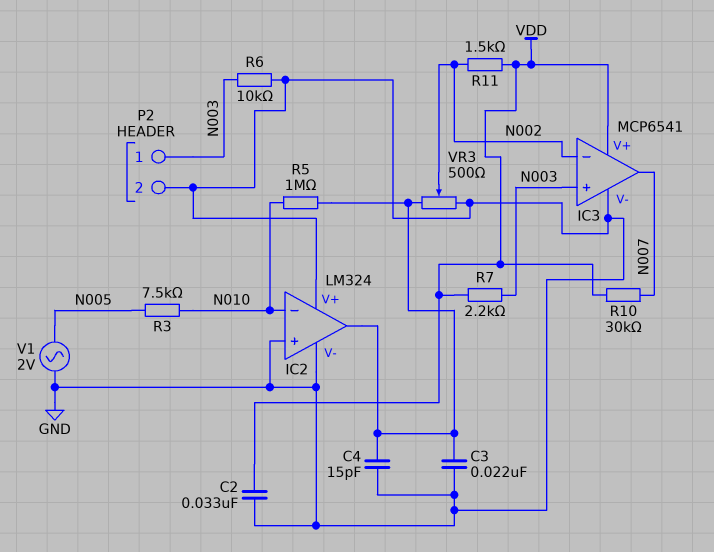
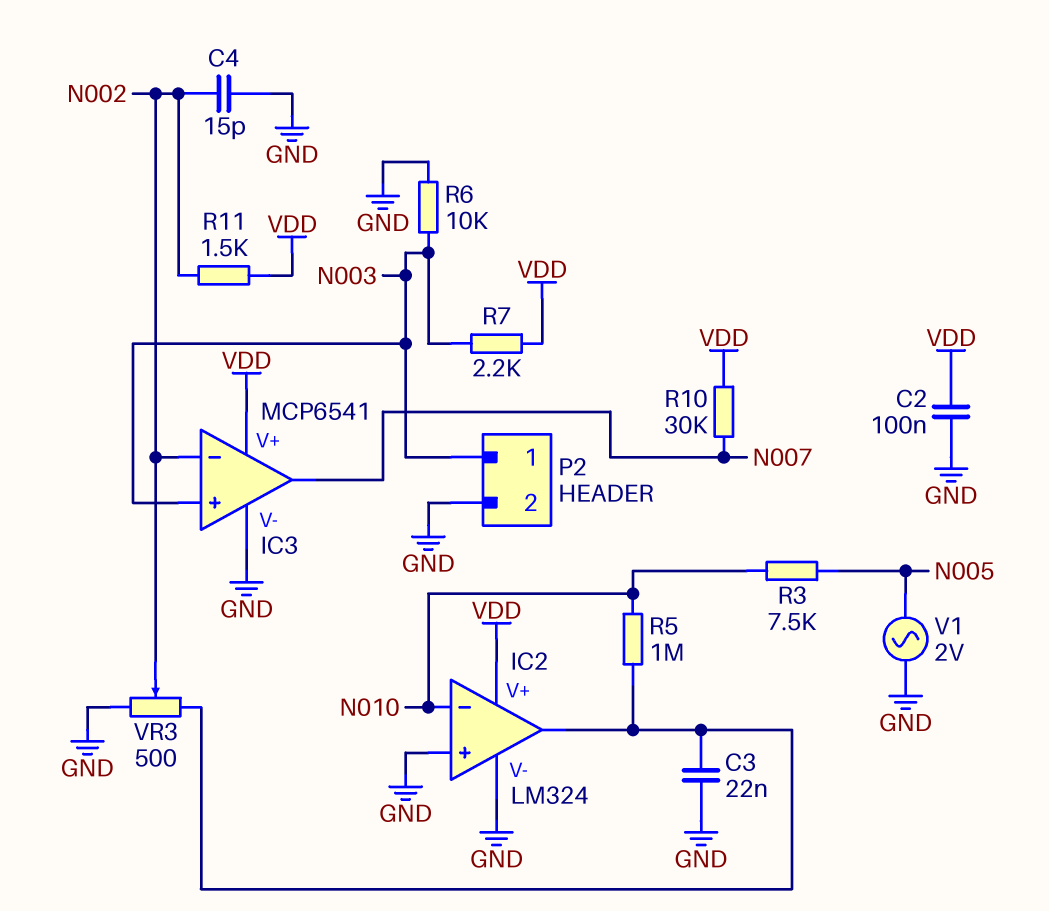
C2: 33nF (GND, VDD) -> 100nF (GND, VDD)
C4: 15pF (GND, IC2/out) -> 15pF (GND, N002)
IC2 pin V+: GND -> VDD

